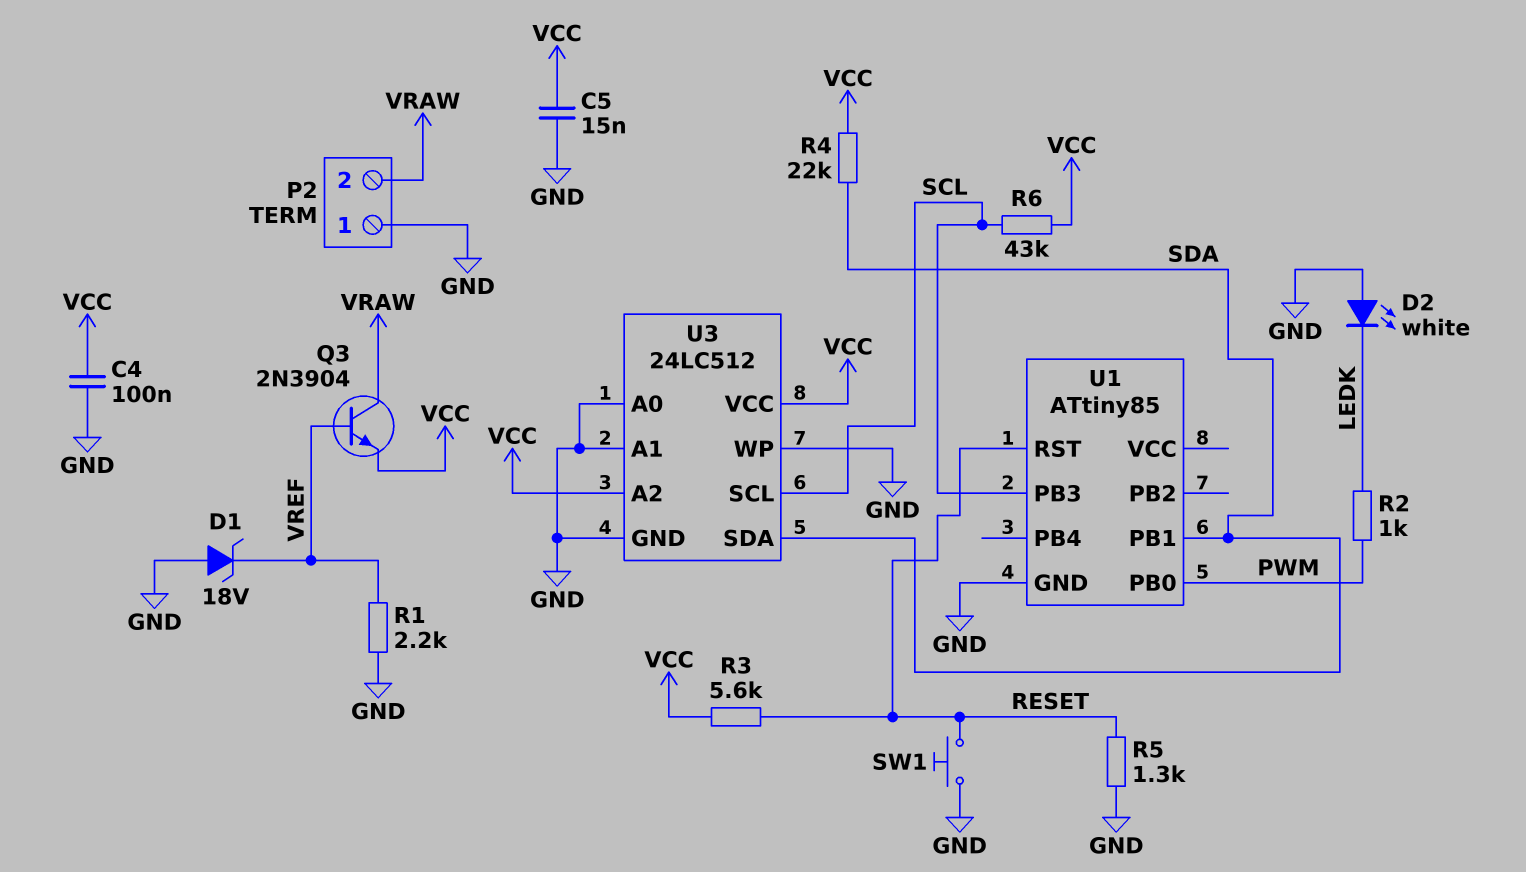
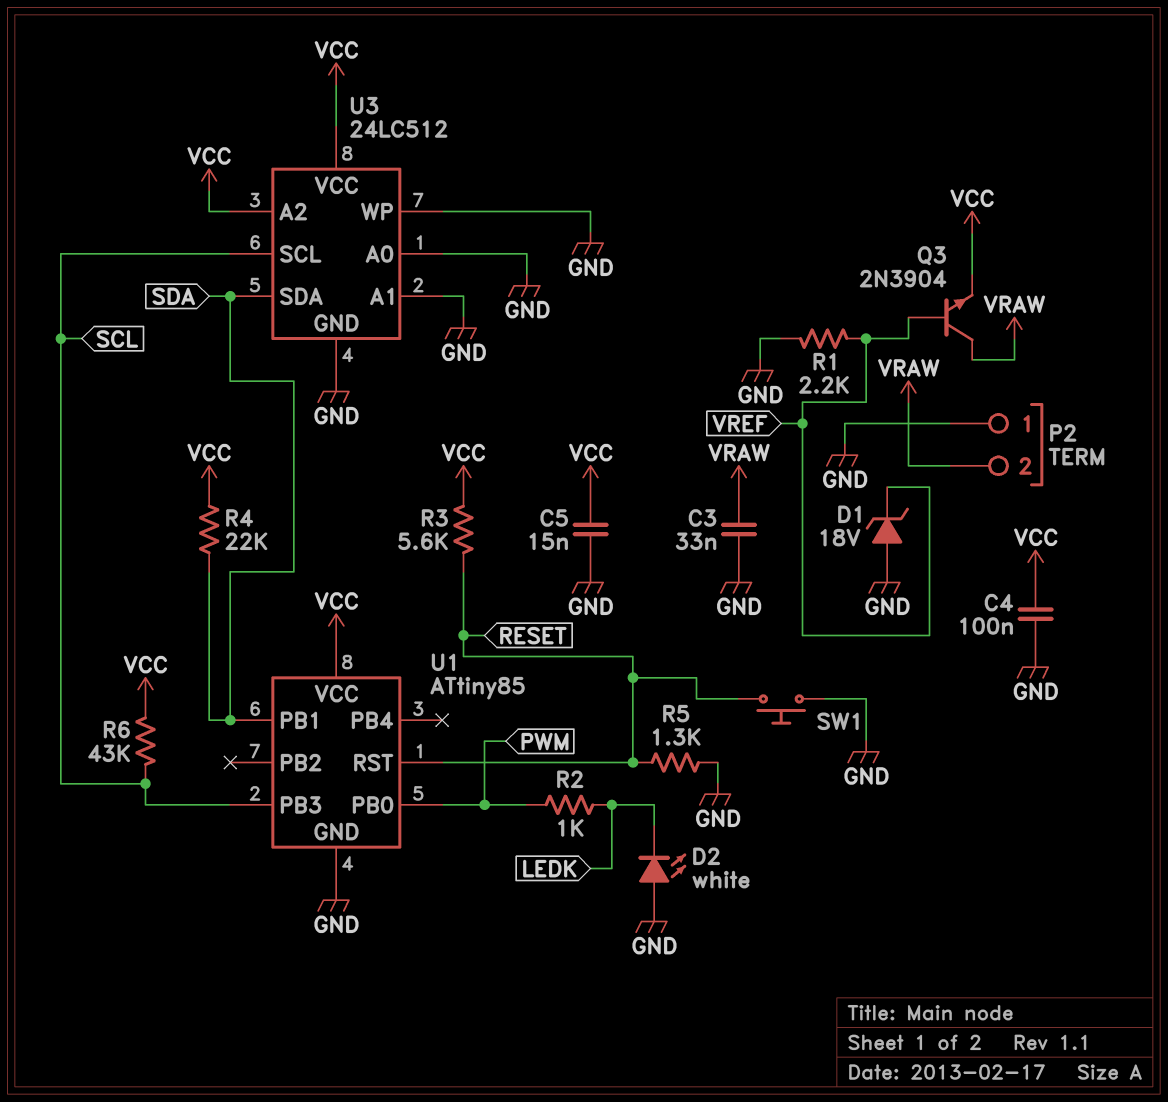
C3: none -> 33nF (GND, VRAW)
U1 pin VCC: none -> VCC

